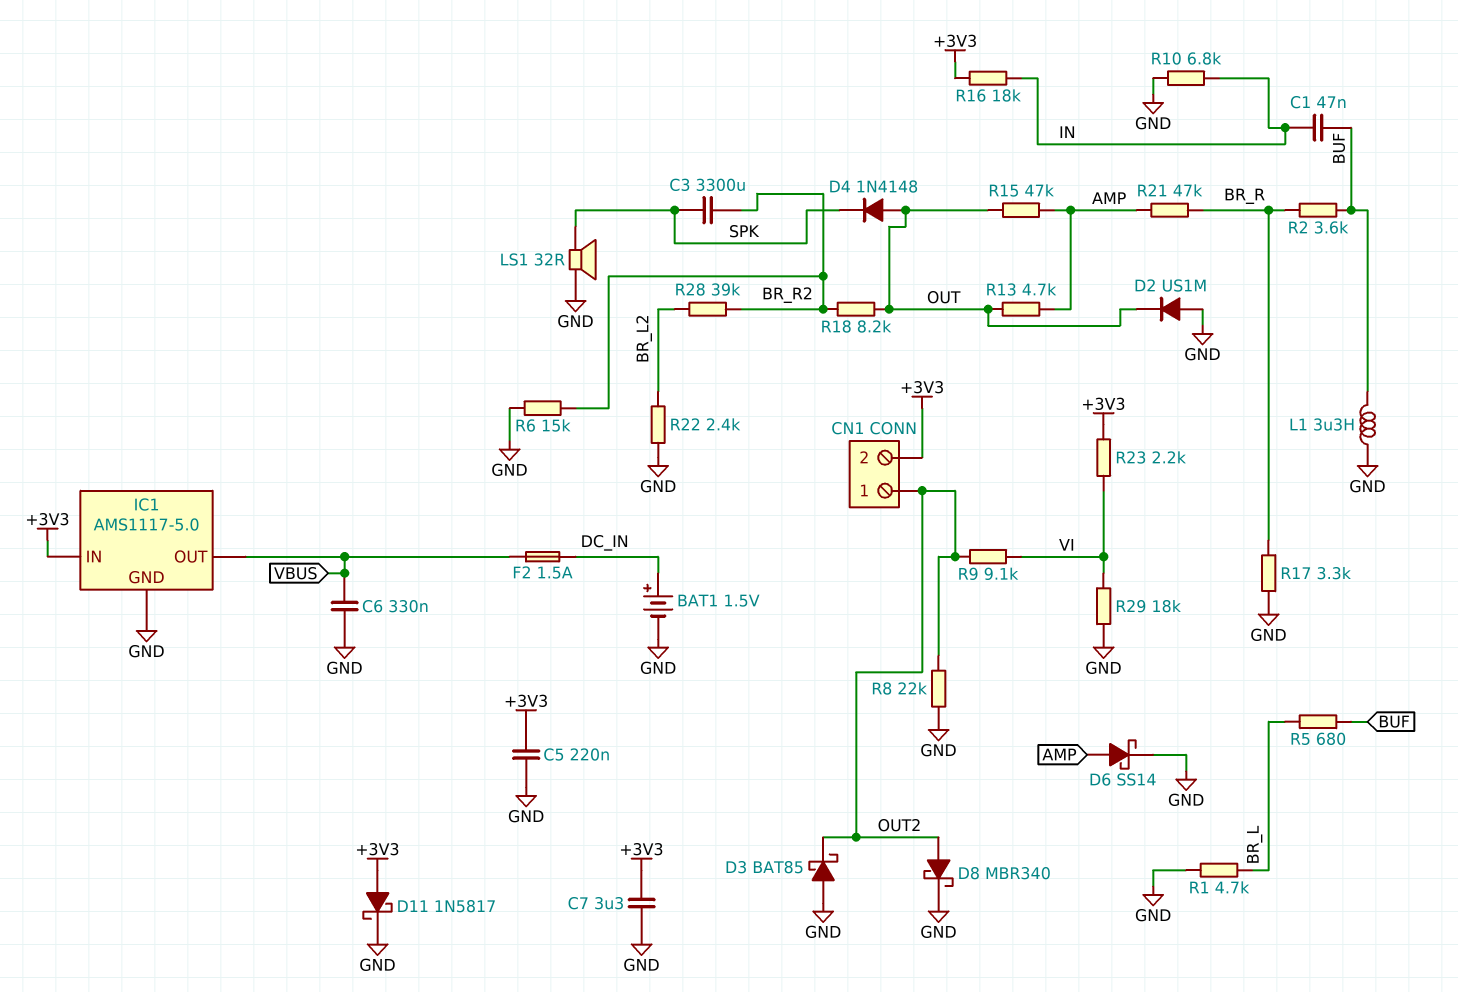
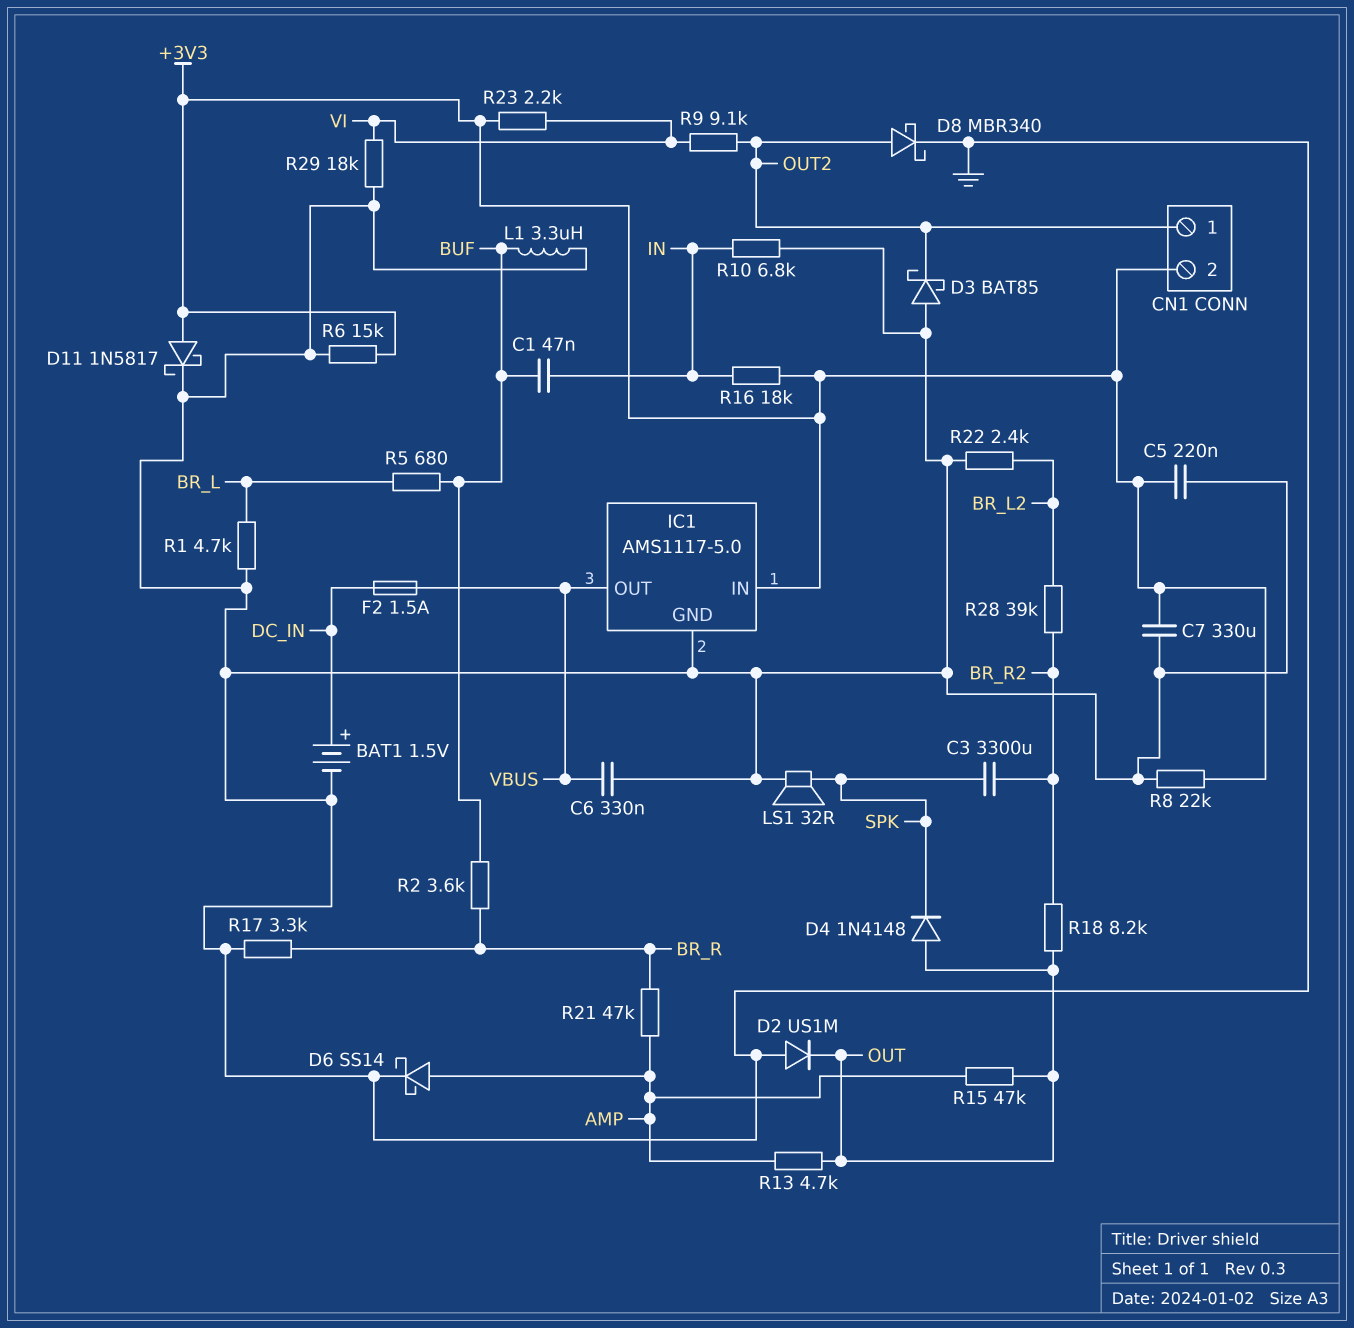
C7: 3.3uF (+3V3, GND) -> 330uF (+3V3, GND)
R6: 15k (BR_R2, GND) -> 15k (+3V3, GND)
R8: 22k (GND, OUT2) -> 22k (+3V3, GND)

